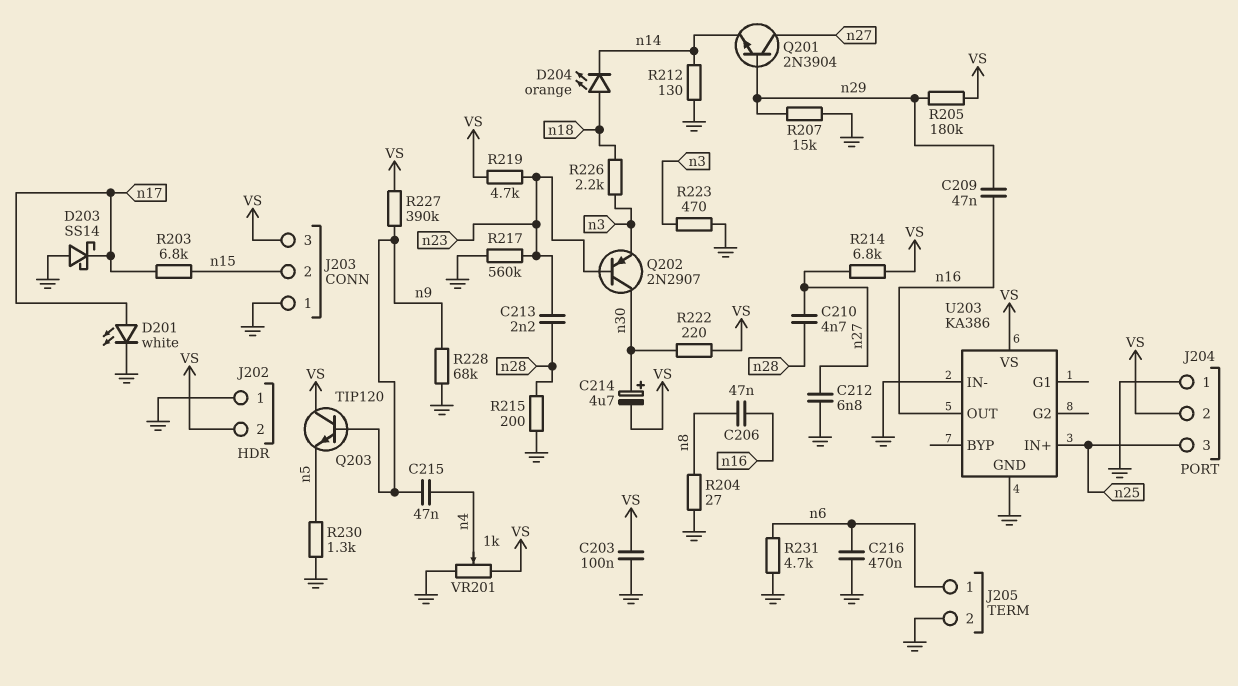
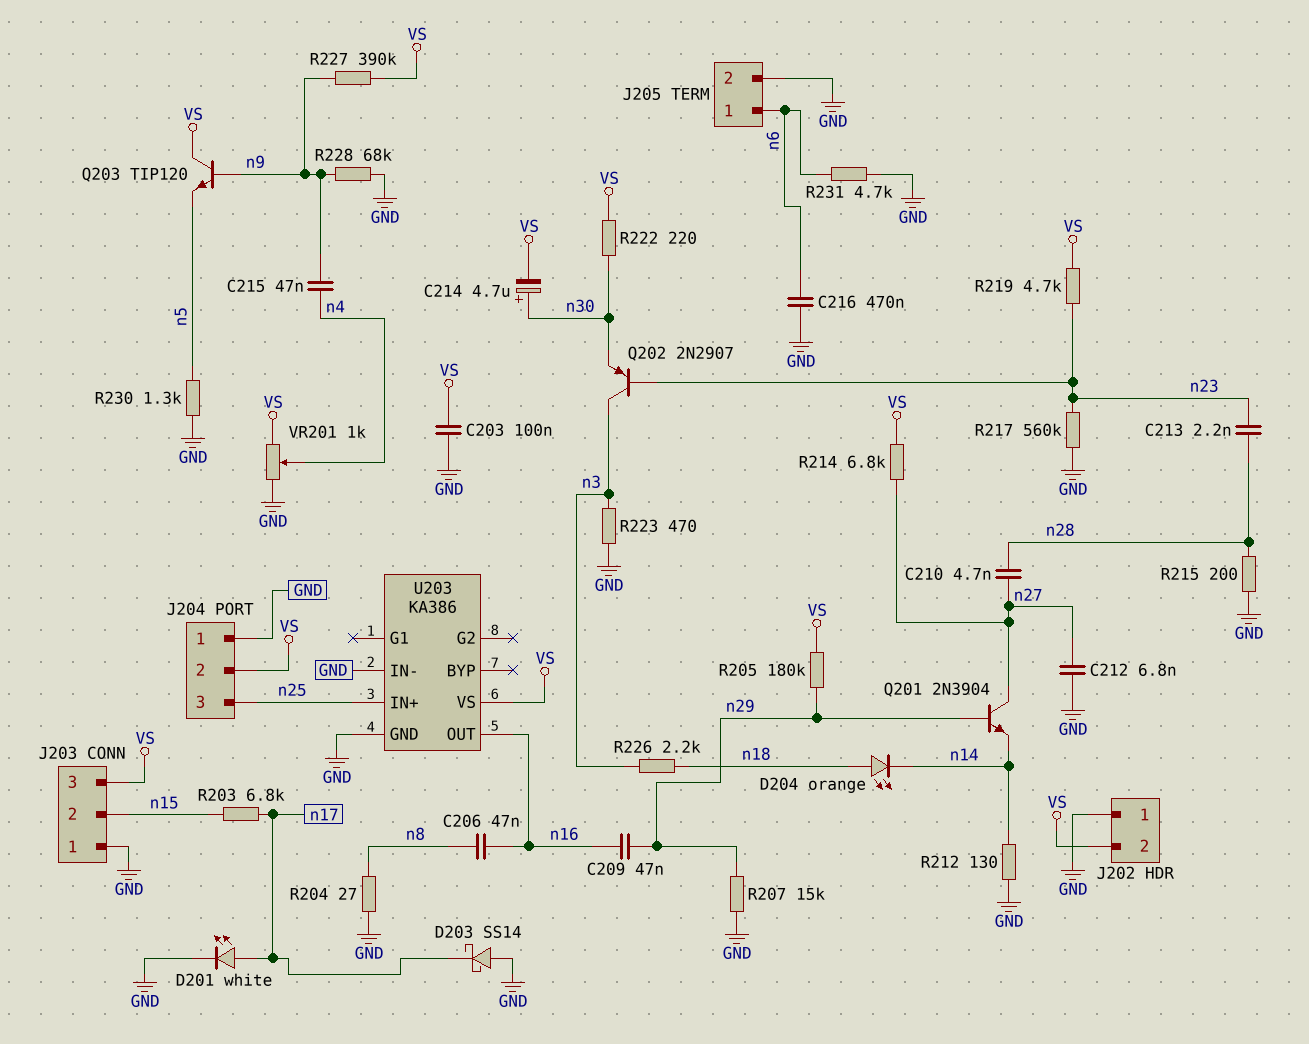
Q202: PNP 2N2907 (B n23, C n30, E n3) -> PNP 2N2907 (B n23, C n3, E n30)

